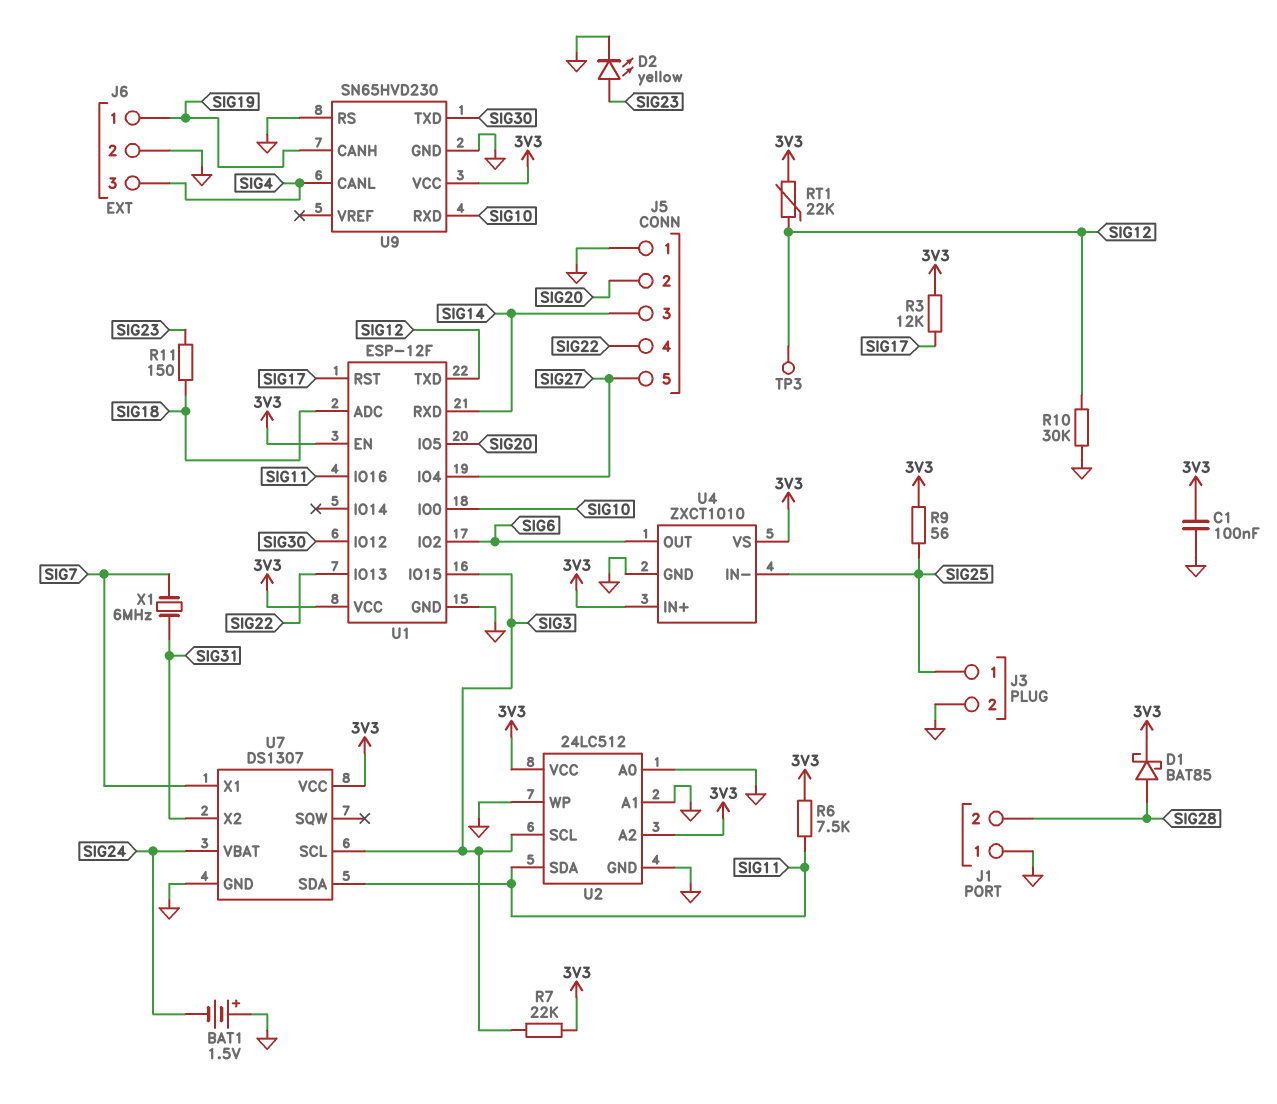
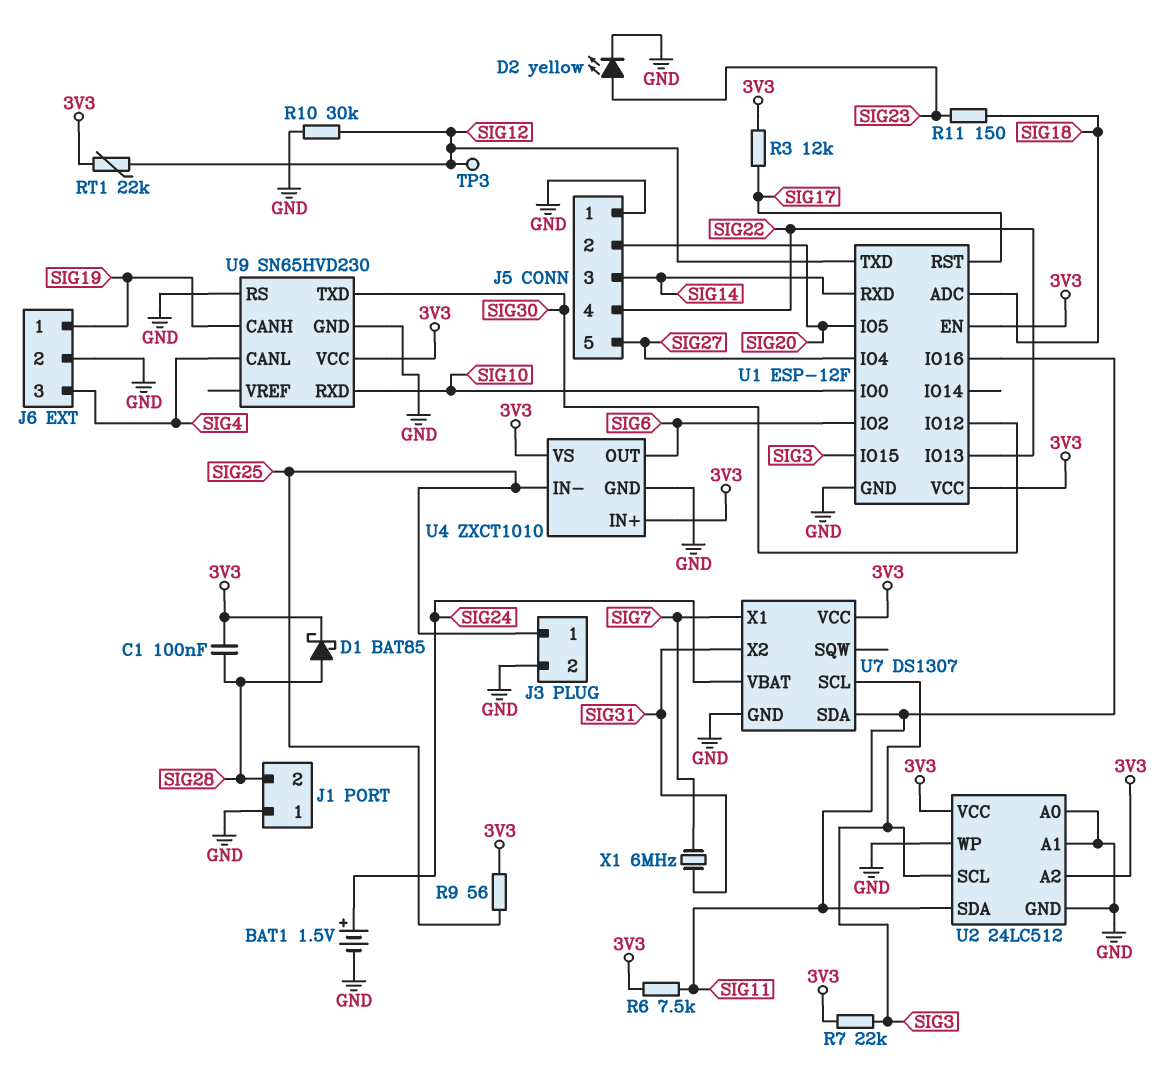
BAT1: 1.5V (plus GND, minus SIG24) -> 1.5V (plus SIG24, minus GND)
C1: 100nF (3V3, GND) -> 100nF (3V3, SIG28)

